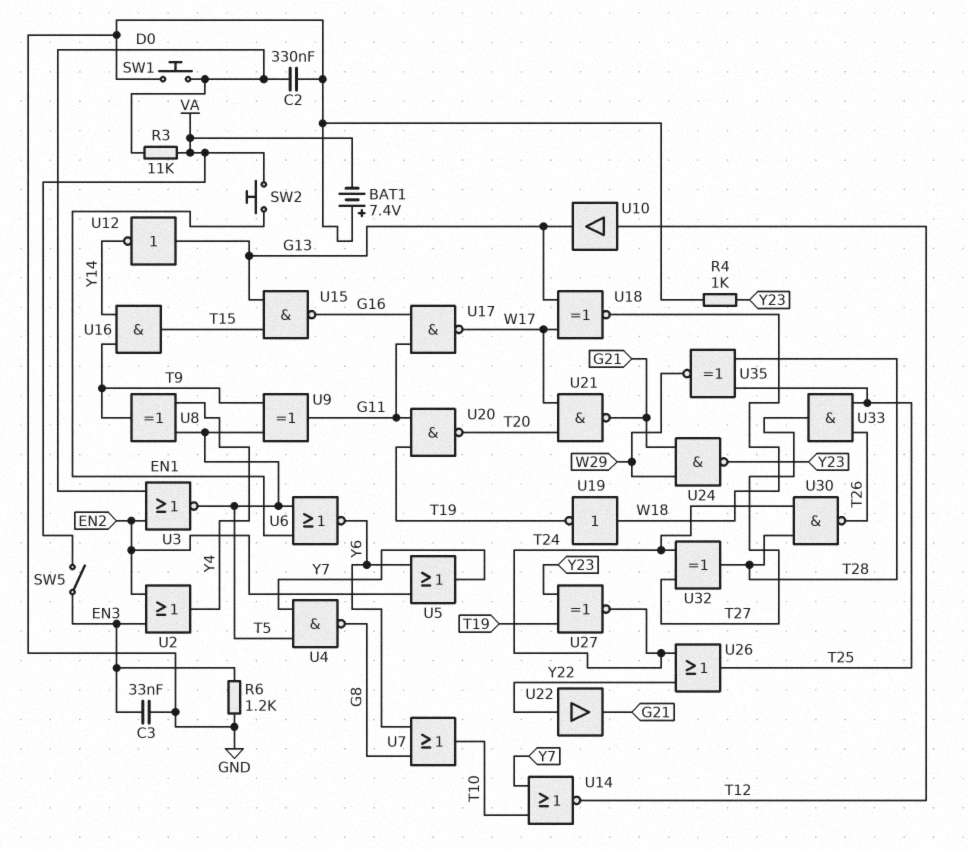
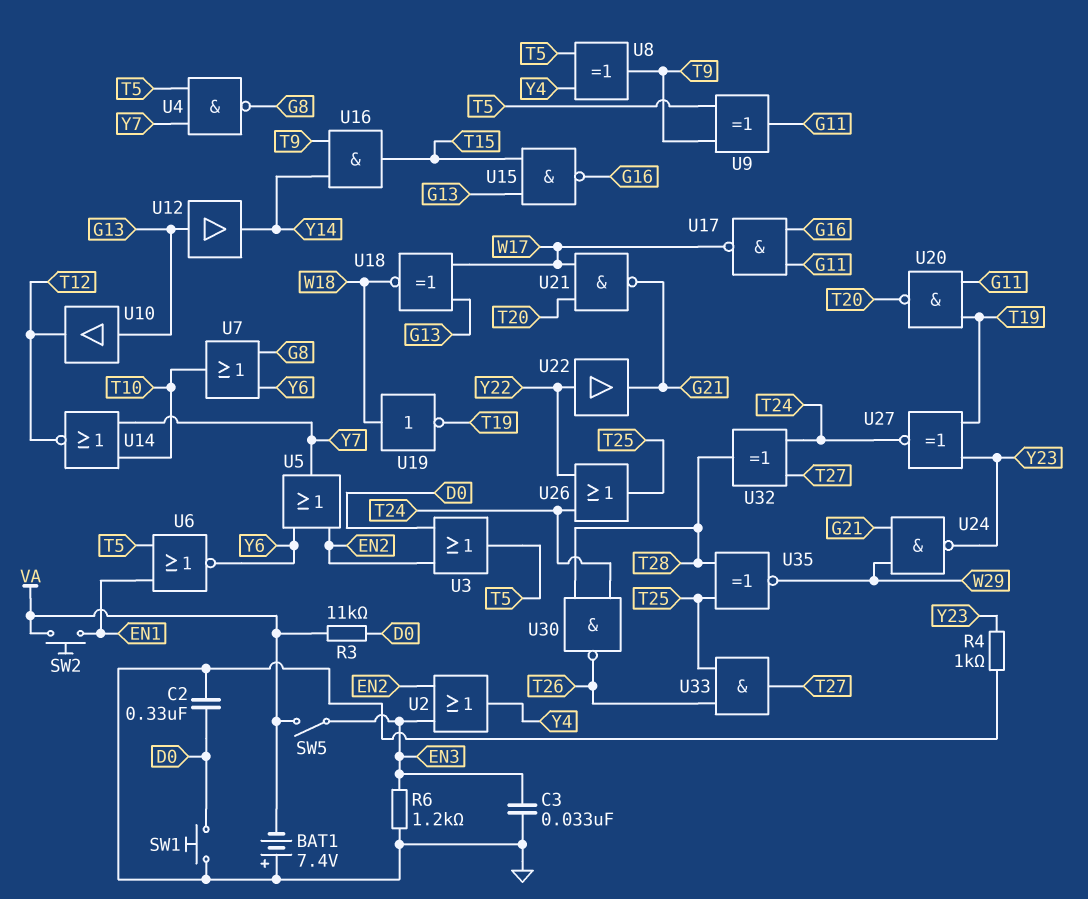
U3: NOR (in D0, in EN2, out T5) -> OR (in D0, in EN2, out T5)
U10: buffer (in T12, out G13) -> buffer (in G13, out T12)
U12: NOT (in G13, out Y14) -> buffer (in G13, out Y14)

